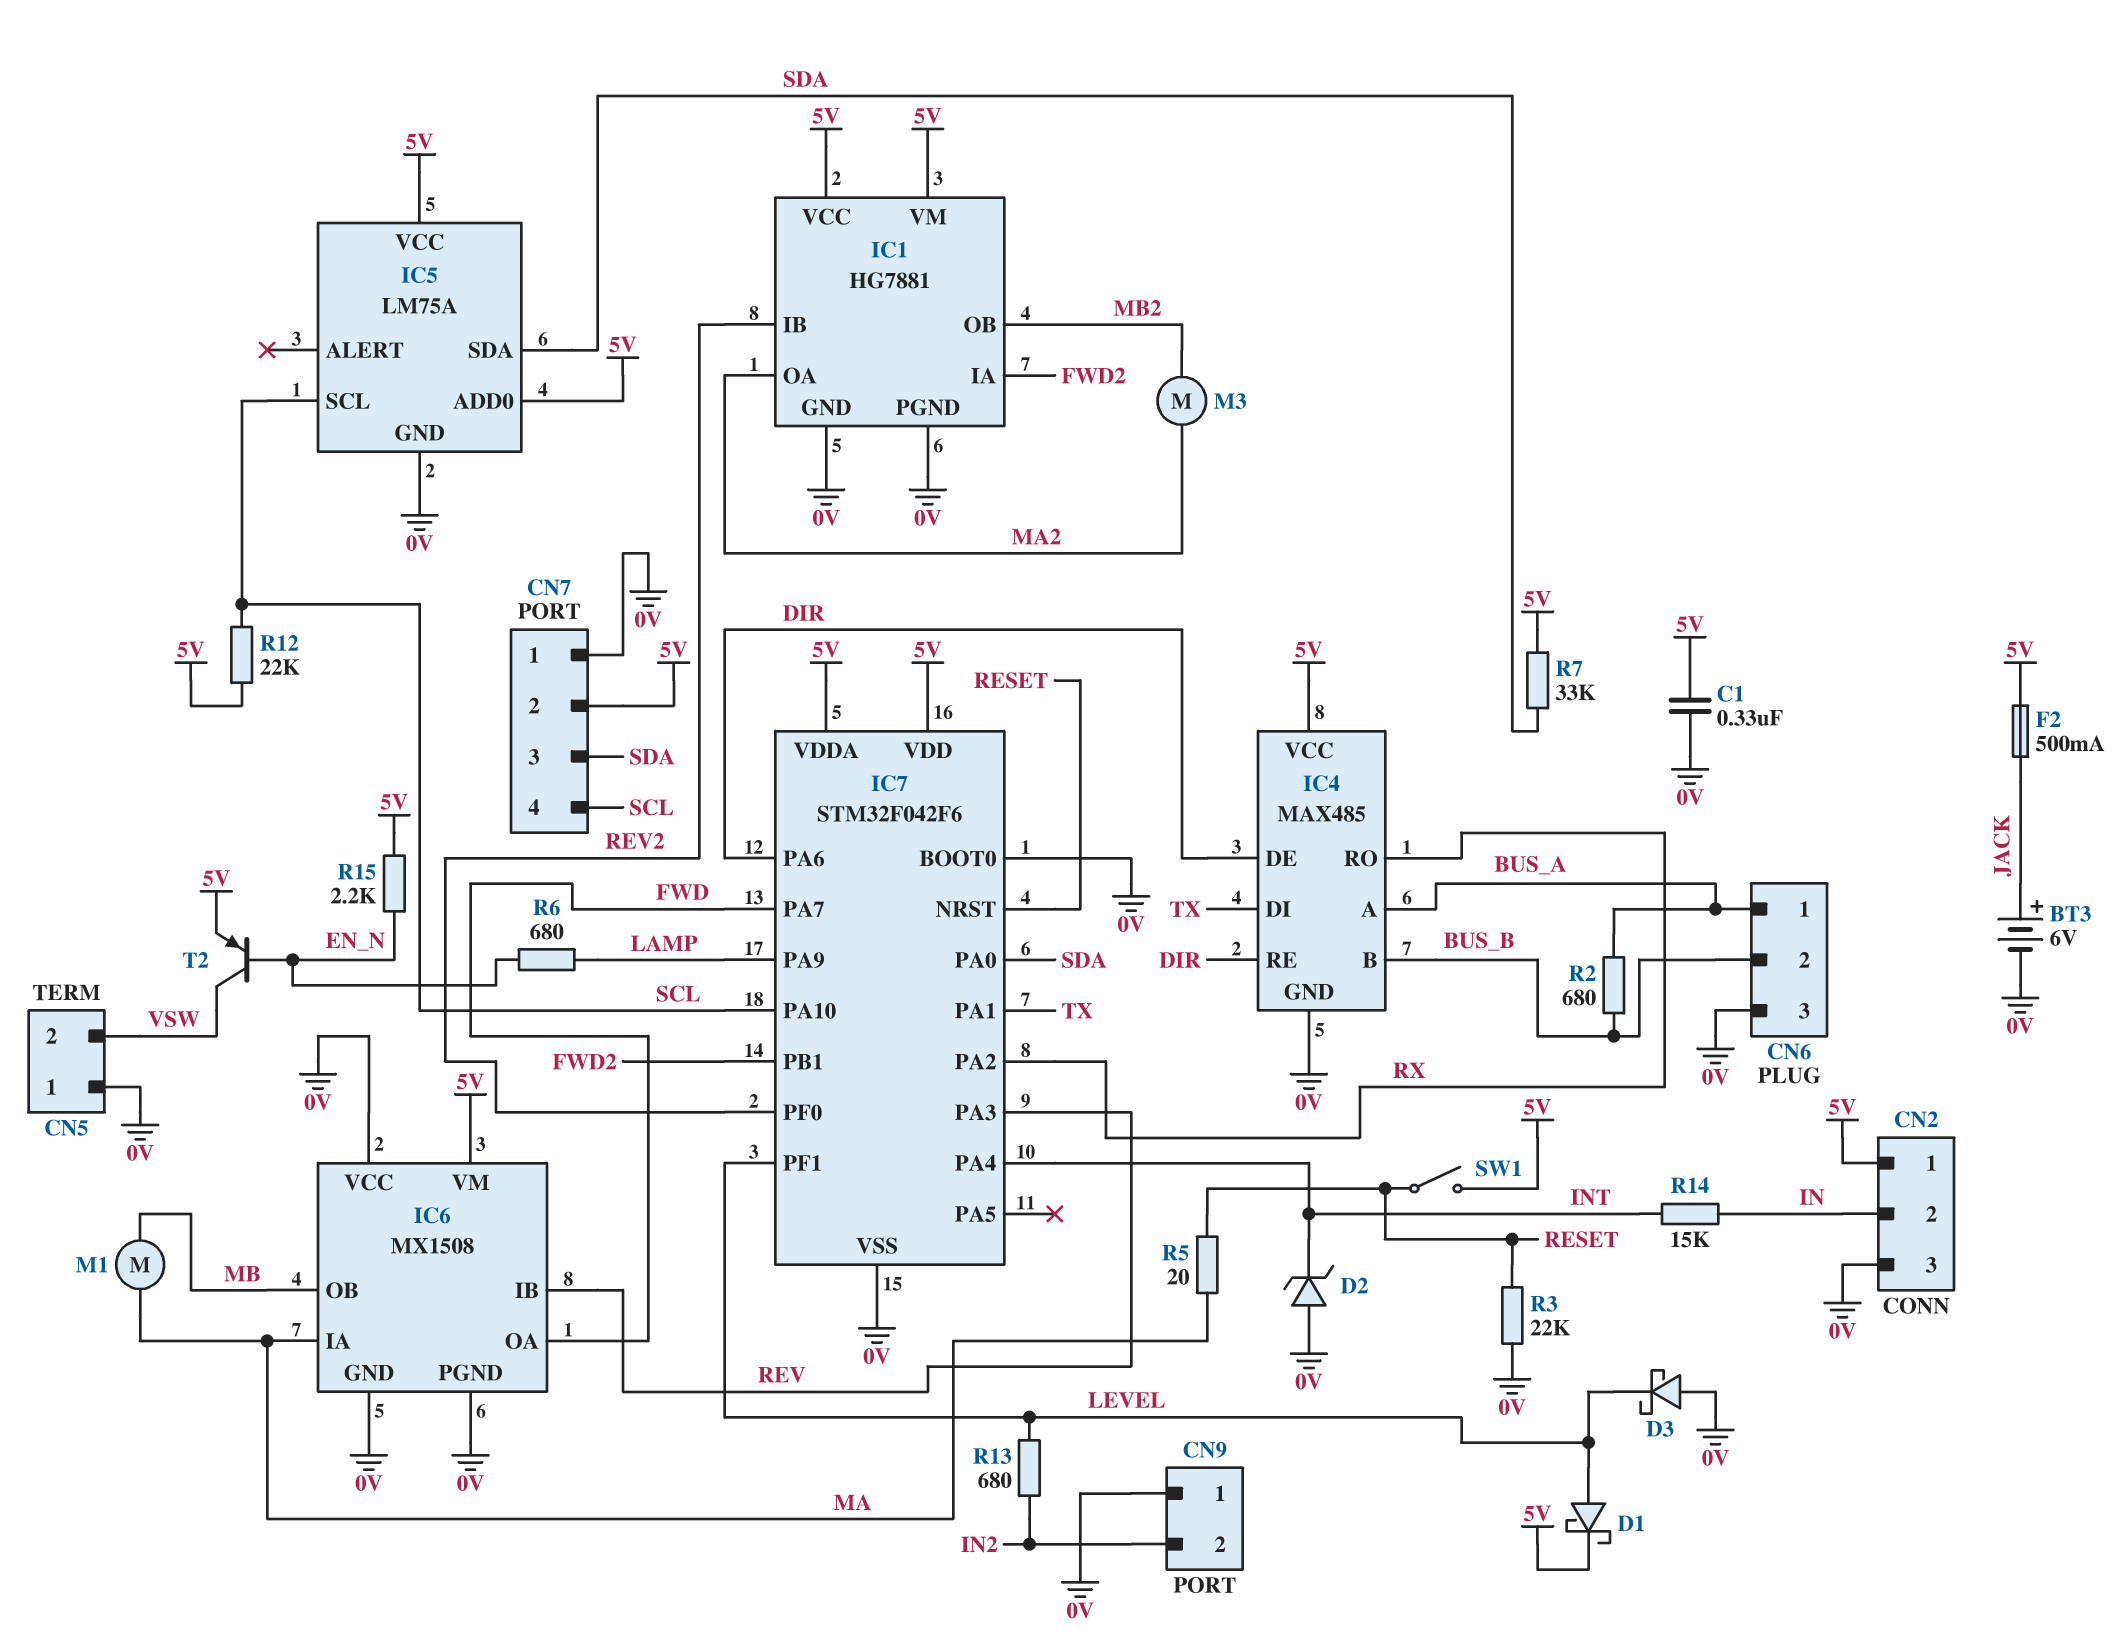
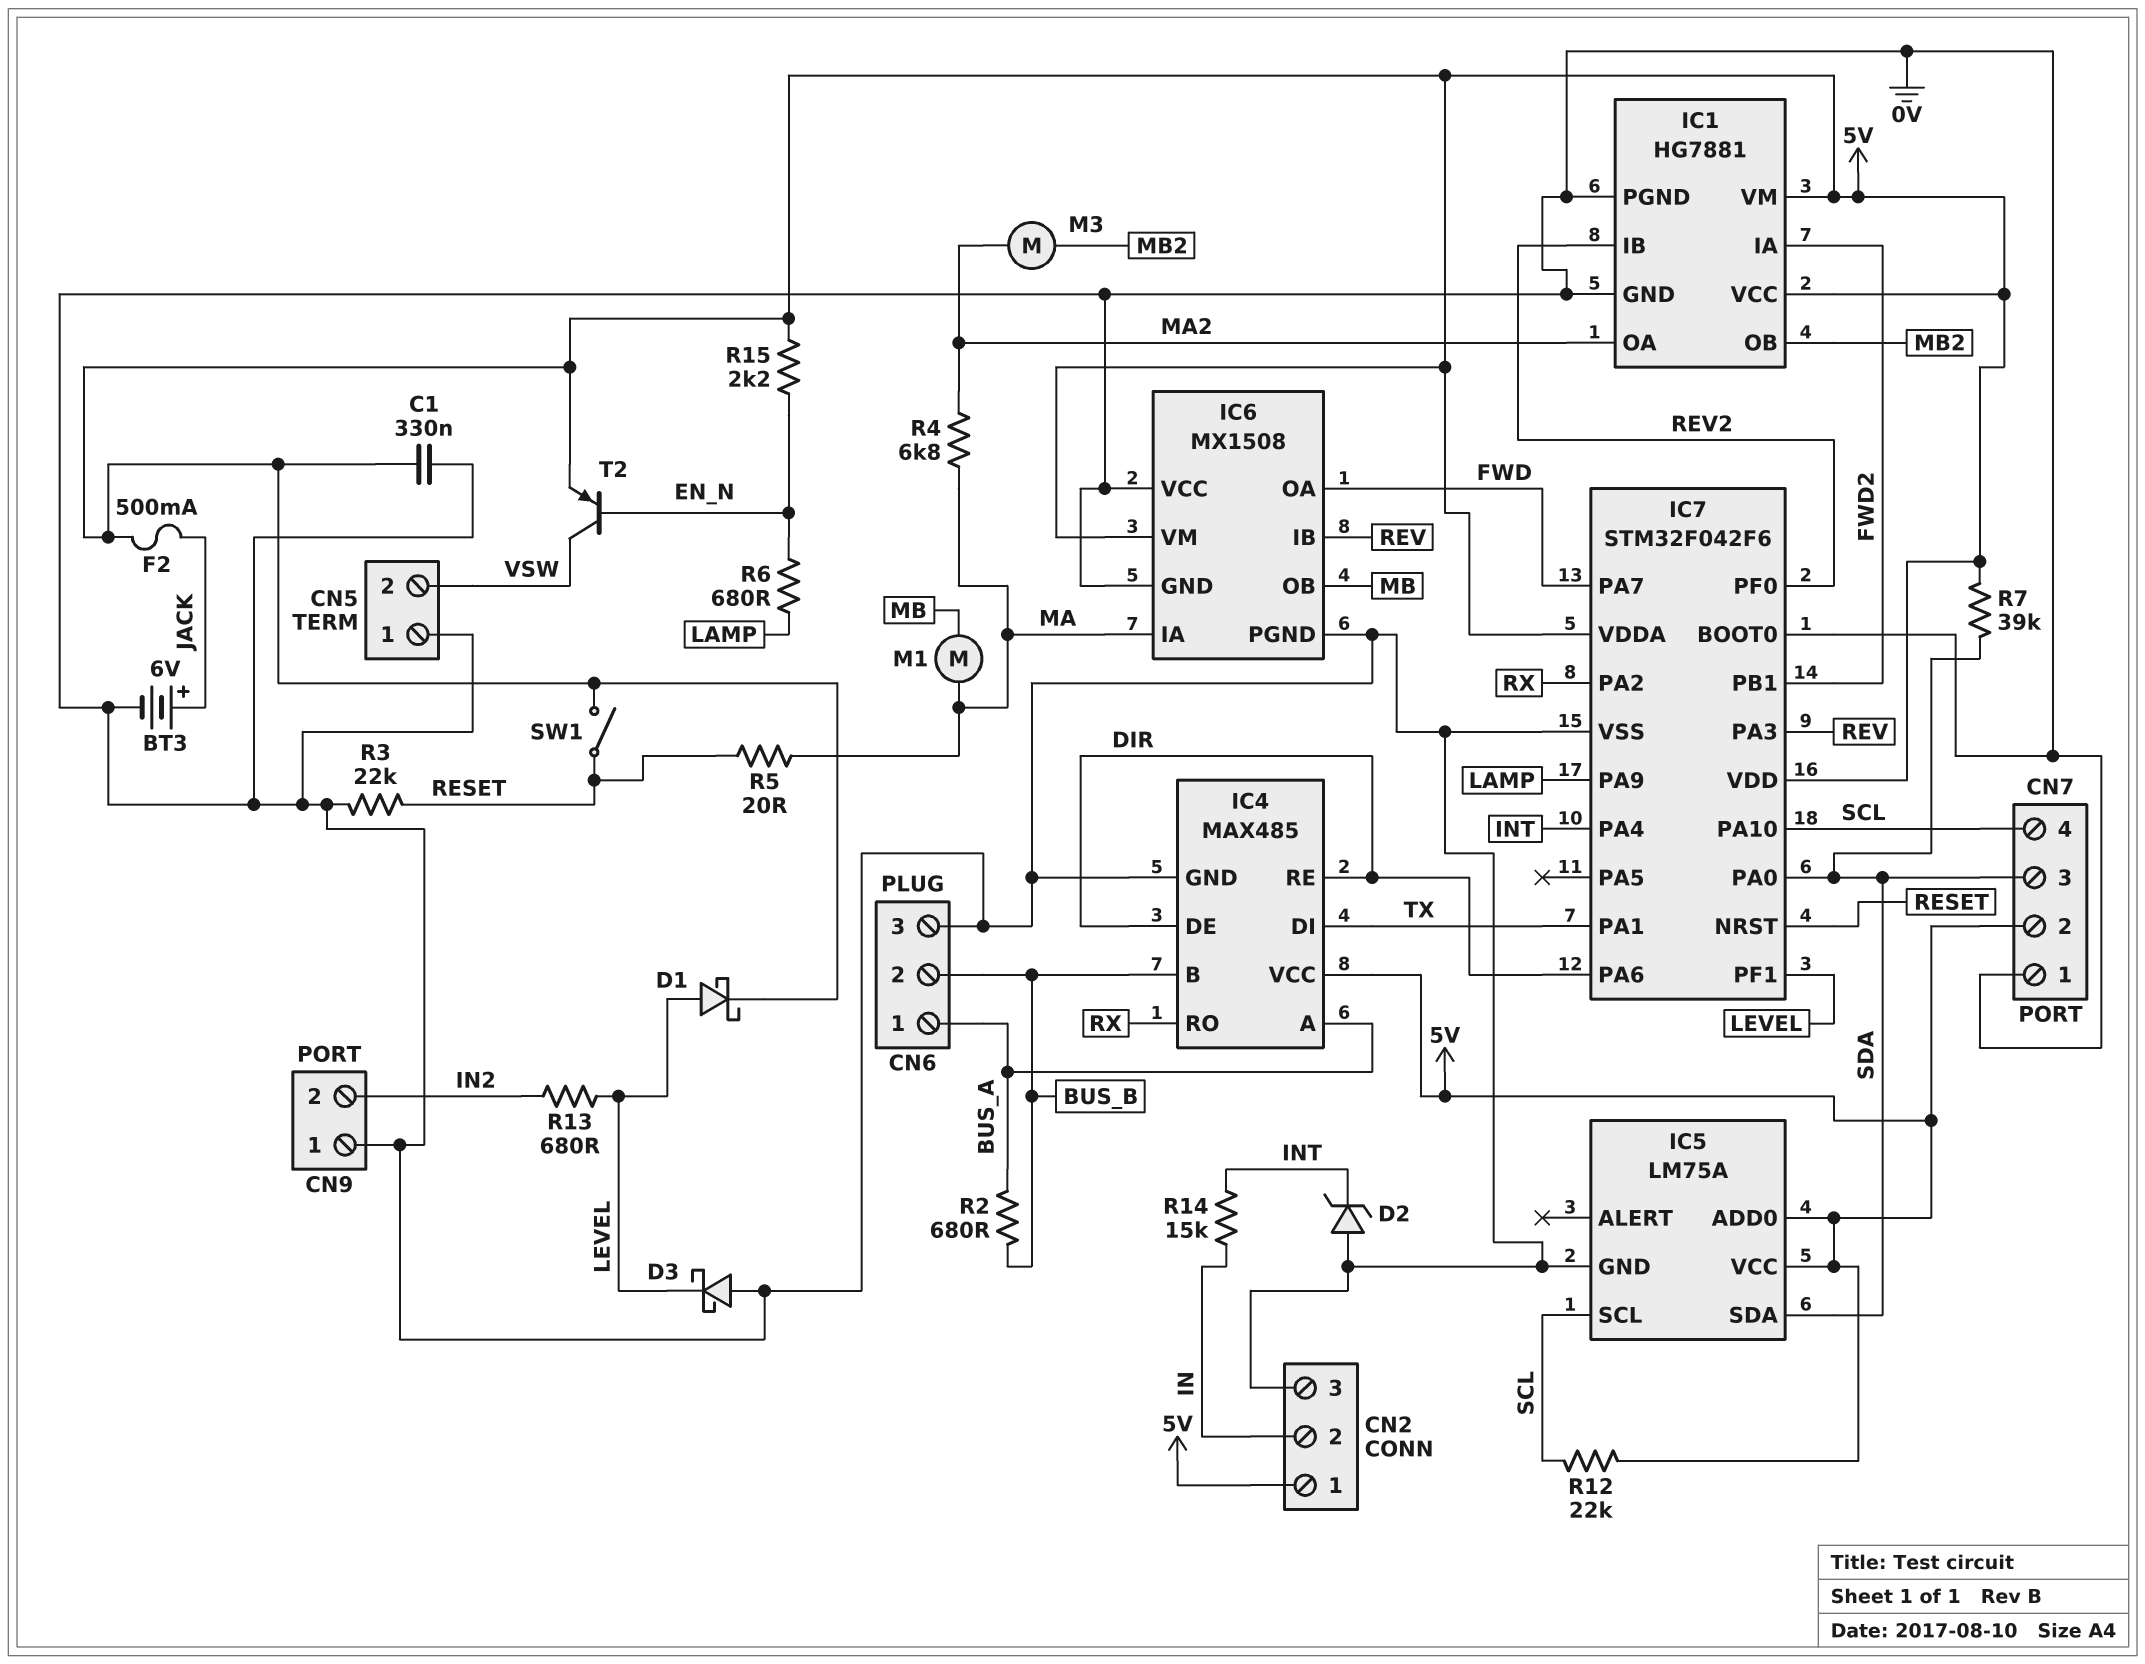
R4: none -> 6.8k (MA, MA2)
R7: 33k (5V, SDA) -> 39k (5V, SDA)

